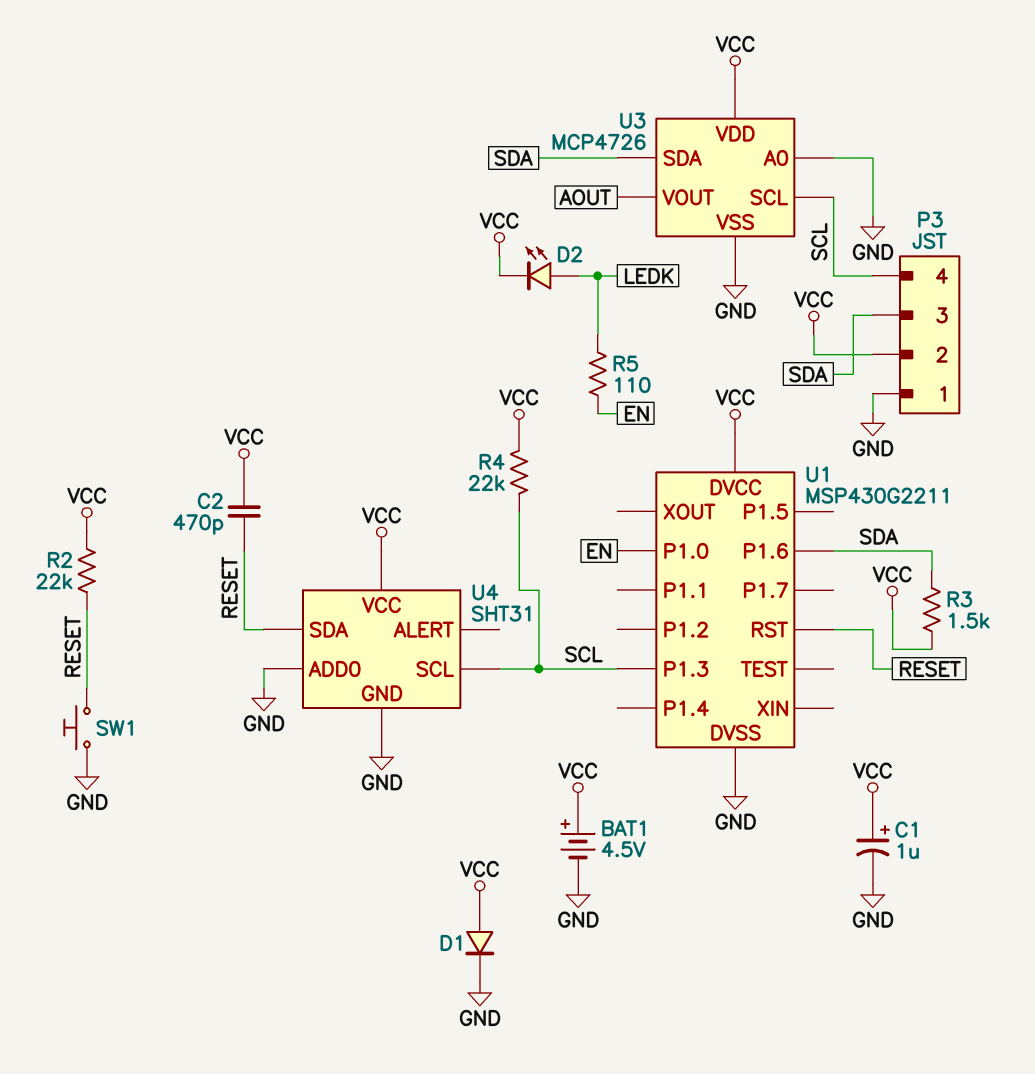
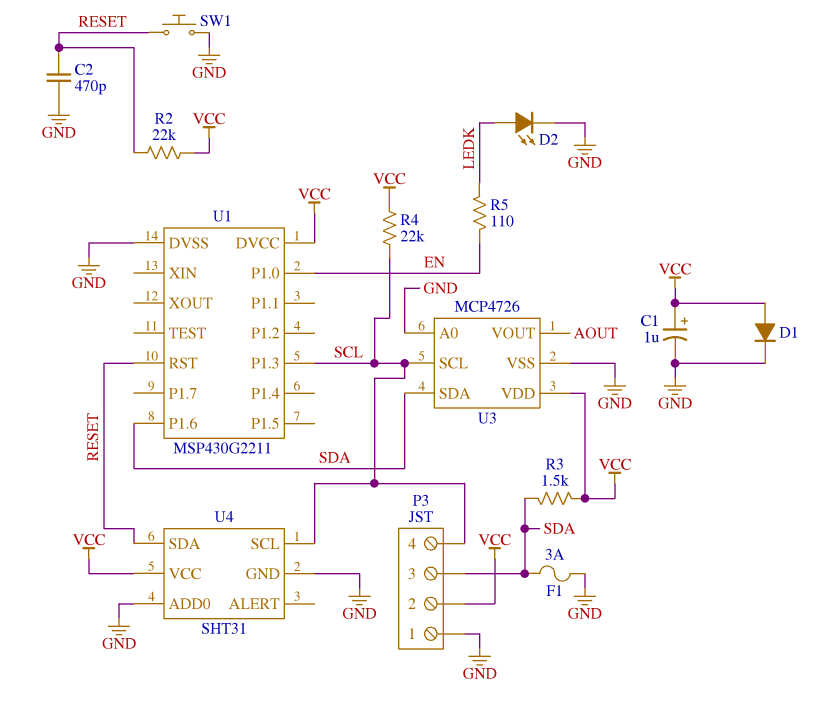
BAT1: 4.5V (plus VCC, minus GND) -> none
C2: 470pF (RESET, VCC) -> 470pF (GND, RESET)
D2: LED (A LEDK, K VCC) -> LED (A LEDK, K GND)
F1: none -> 3A (GND, SDA)

